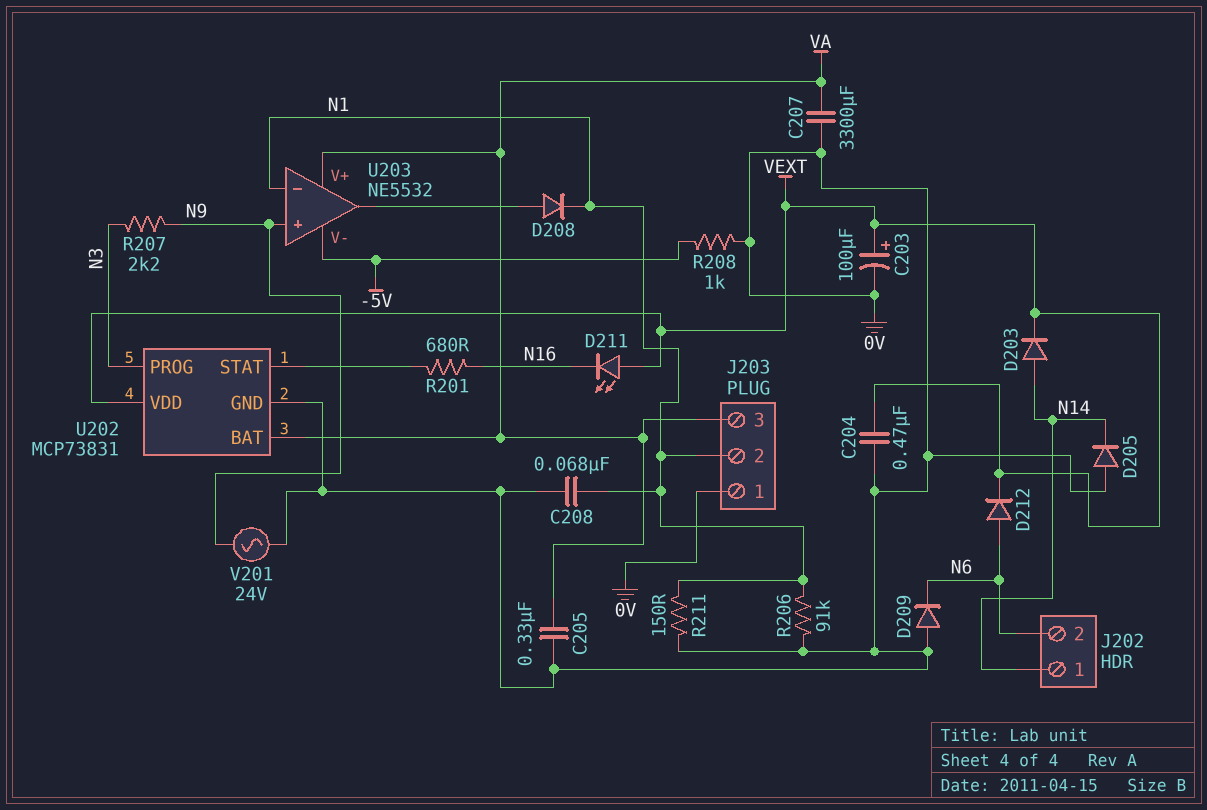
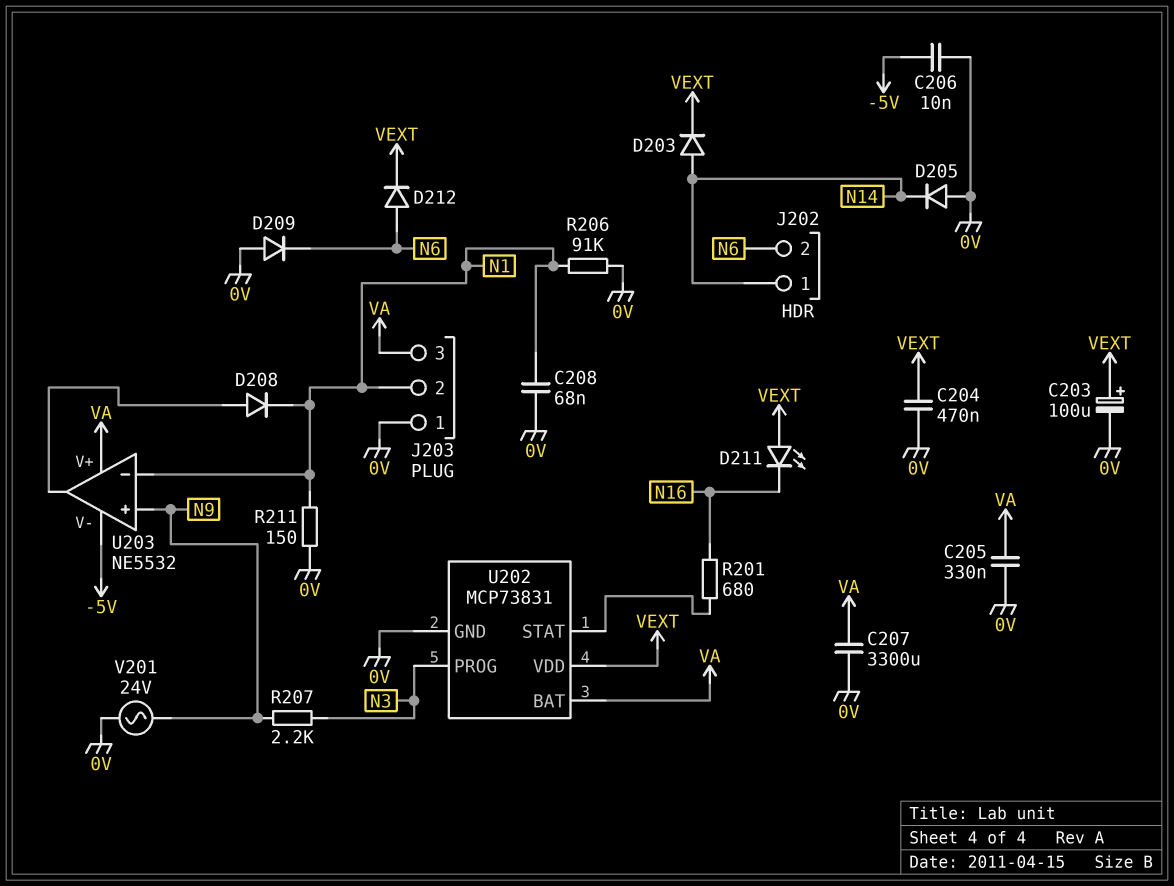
C206: none -> 10nF (-5V, 0V)
R208: 1k (-5V, 0V) -> none

